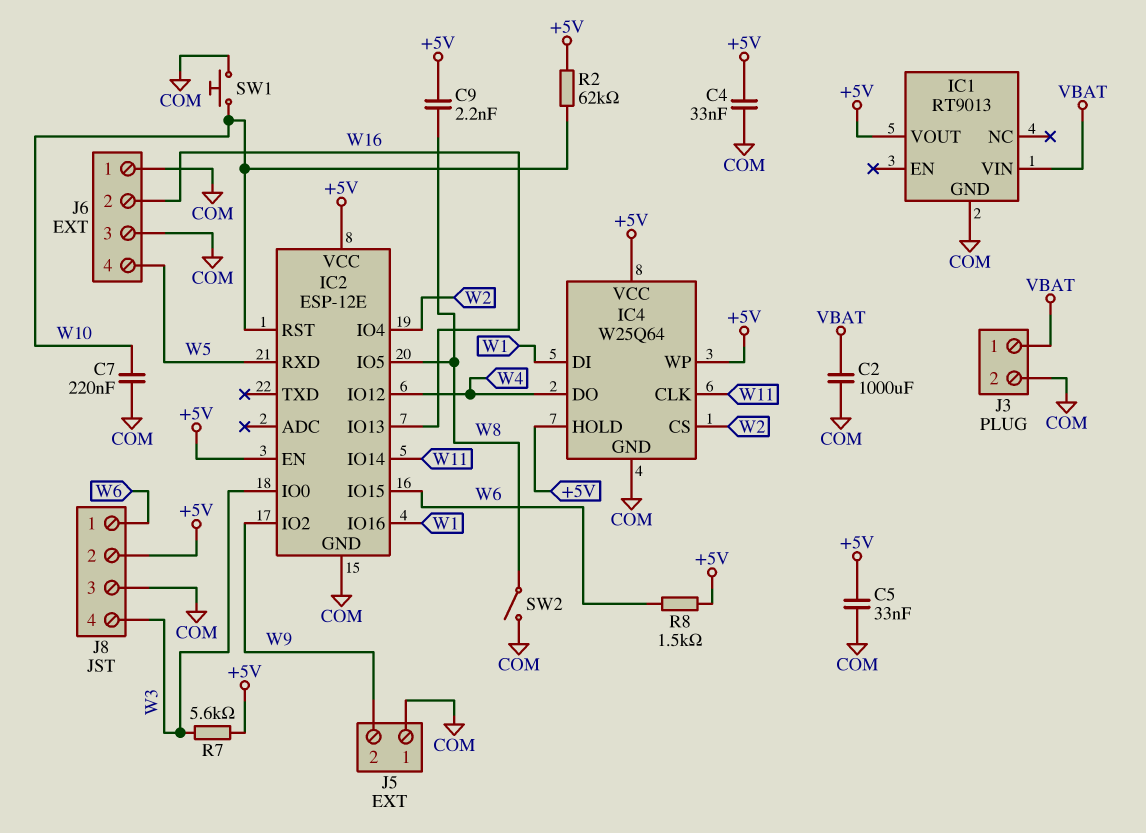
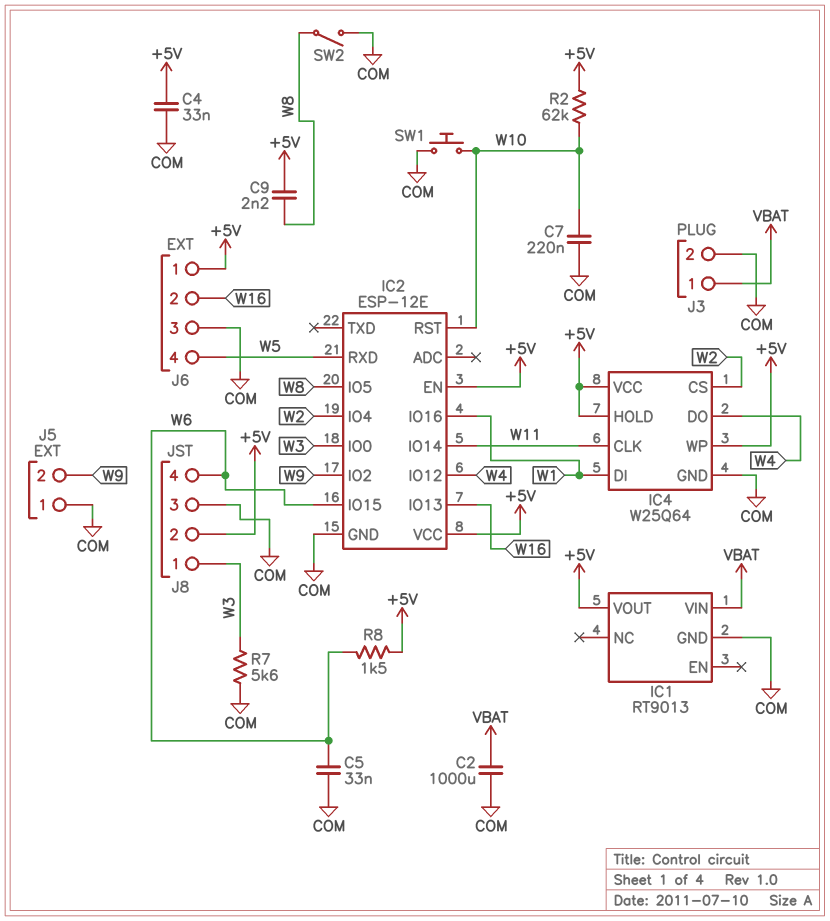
C5: 33nF (+5V, COM) -> 33nF (COM, W6)
J6 pin 1: COM -> +5V
J8 pin 1: W6 -> W3
J8 pin 4: W3 -> W6
R7: 5.6k (+5V, W3) -> 5.6k (COM, W3)

